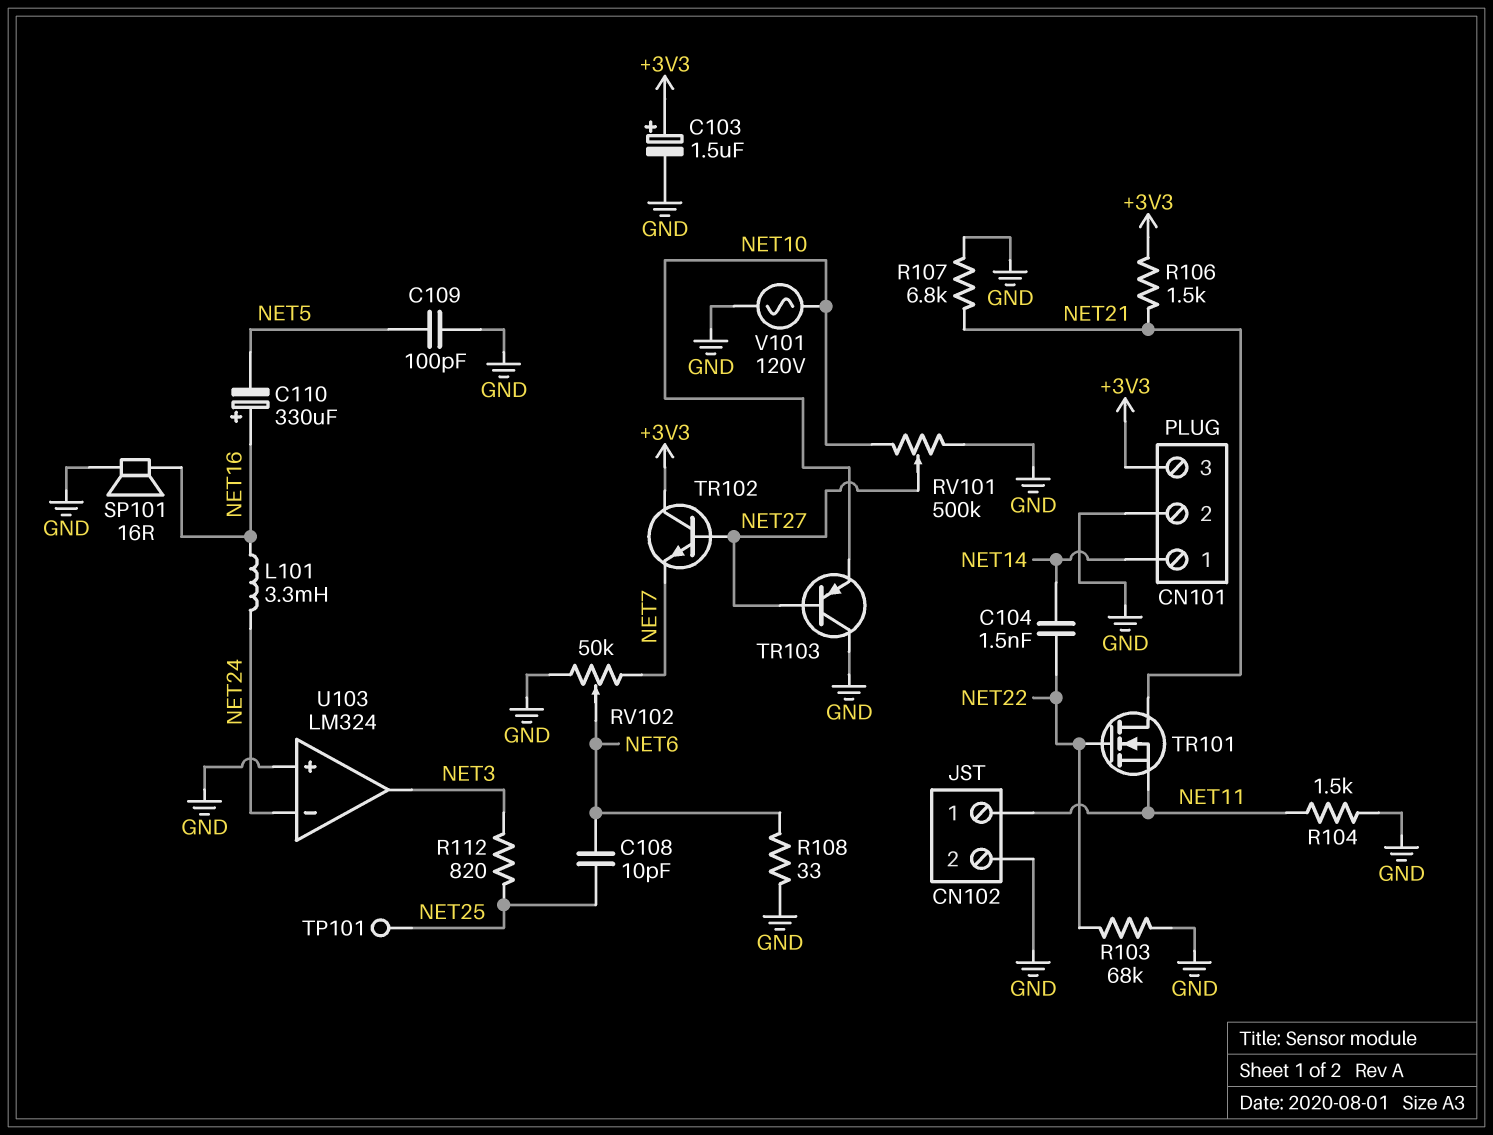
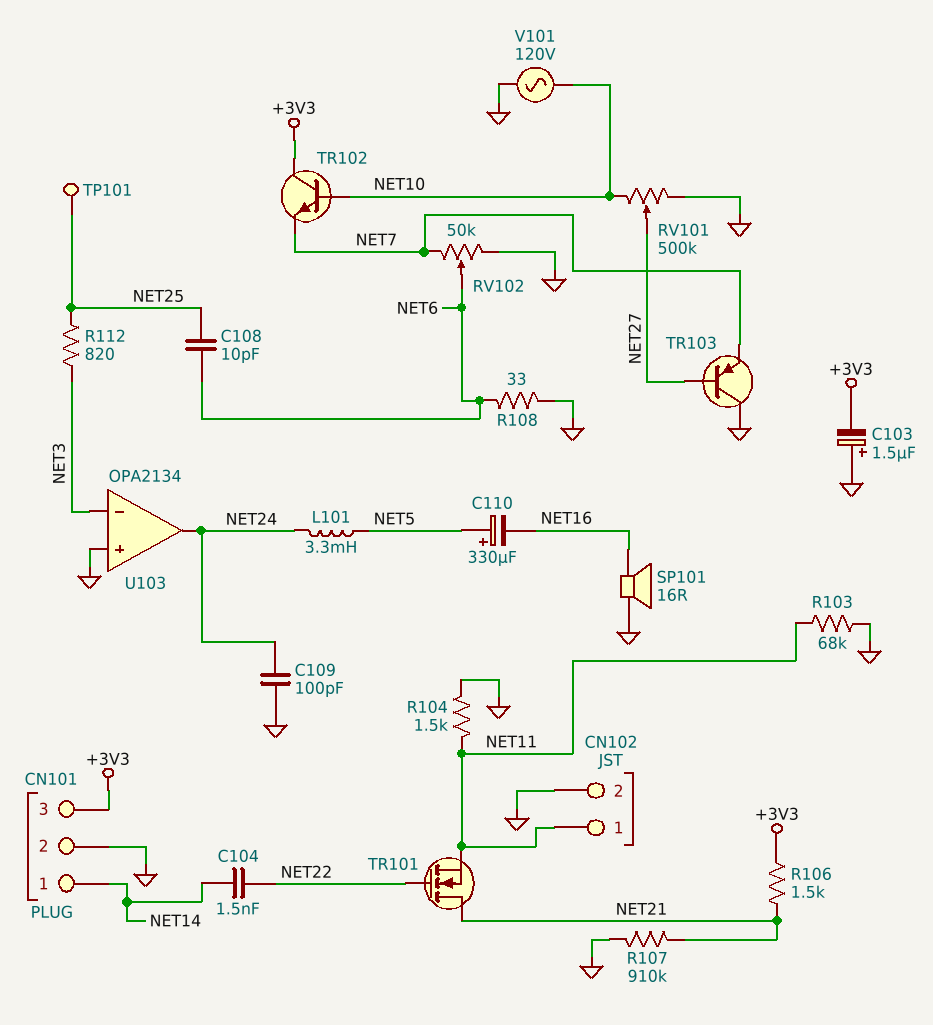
C103: 1.5uF (plus +3V3, minus GND) -> 1.5uF (plus GND, minus +3V3)
C109: 100pF (GND, NET5) -> 100pF (GND, NET24)
C110: 330uF (plus NET16, minus NET5) -> 330uF (plus NET5, minus NET16)
L101: 3.3mH (NET16, NET24) -> 3.3mH (NET5, NET24)
R103: 68k (GND, NET22) -> 68k (GND, NET11)
R107: 6.8k (GND, NET21) -> 910k (GND, NET21)
TR102: NPN (B NET27, C +3V3, E NET7) -> NPN (B NET10, C +3V3, E NET7)
TR103: PNP (B NET27, C GND, E NET10) -> PNP (B NET27, C GND, E NET7)
U103: LM324 -> OPA2134
U103 pin in-: NET24 -> NET3
U103 pin out: NET3 -> NET24

